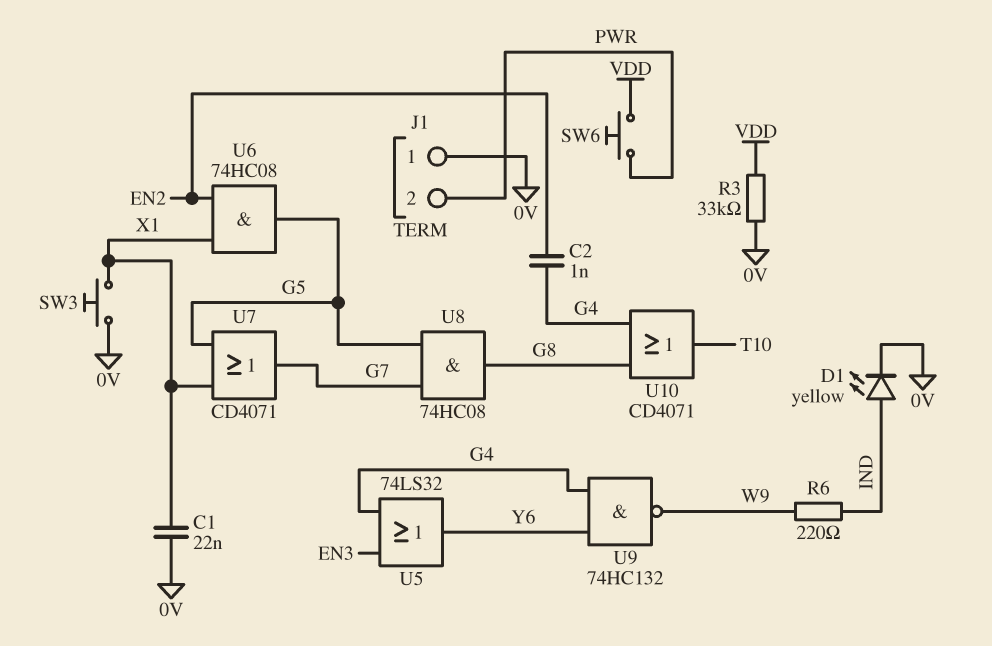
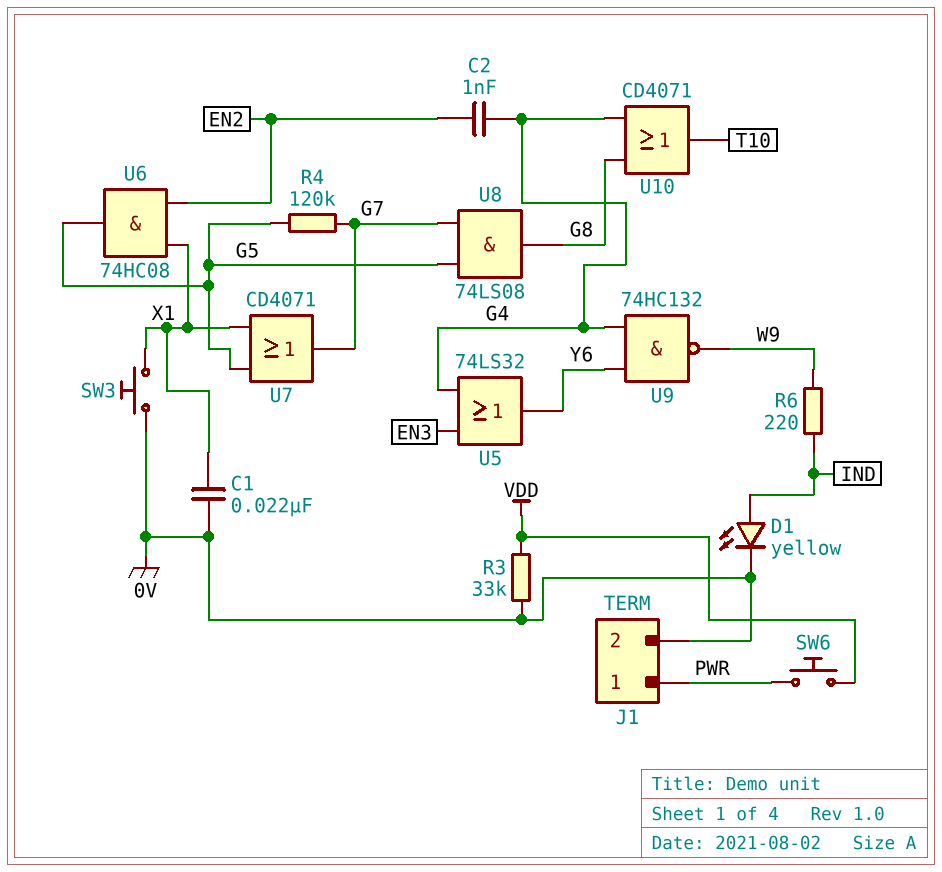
J1 pin 1: 0V -> PWR
J1 pin 2: PWR -> 0V
R4: none -> 120k (G5, G7)
U8: AND 74HC08 (in G5, in G7, out G8) -> AND 74LS08 (in G5, in G7, out G8)

